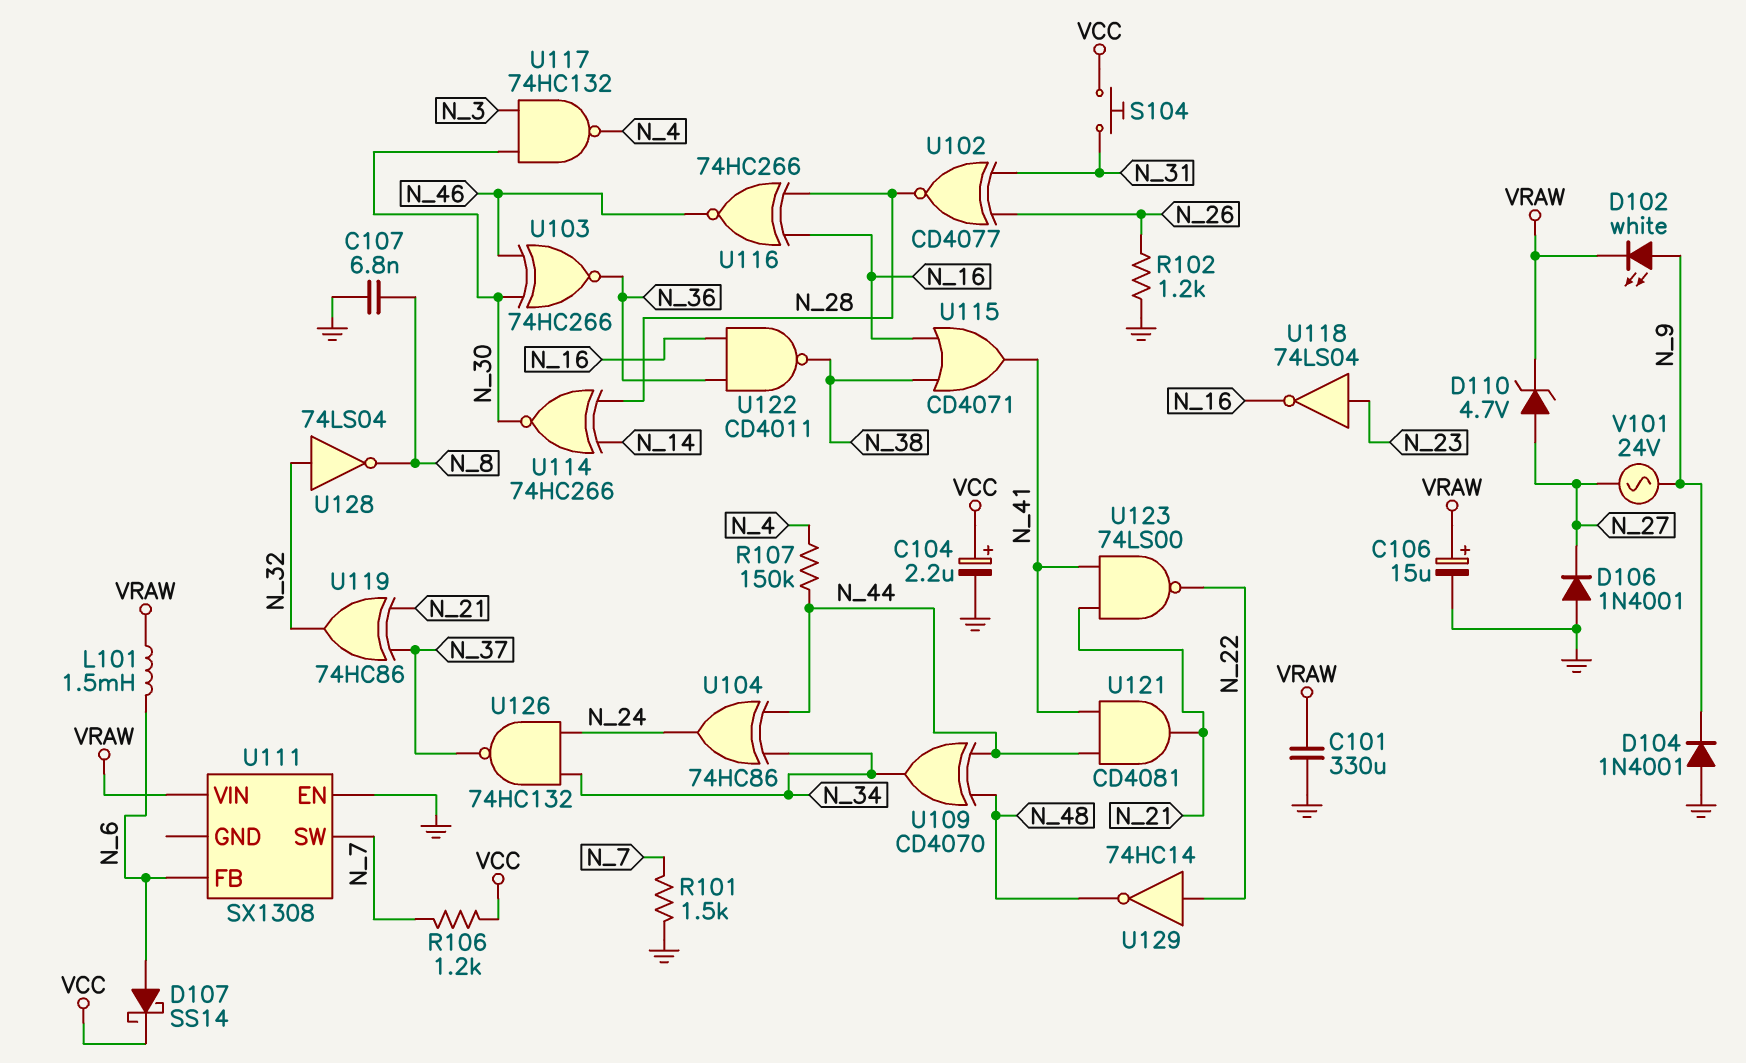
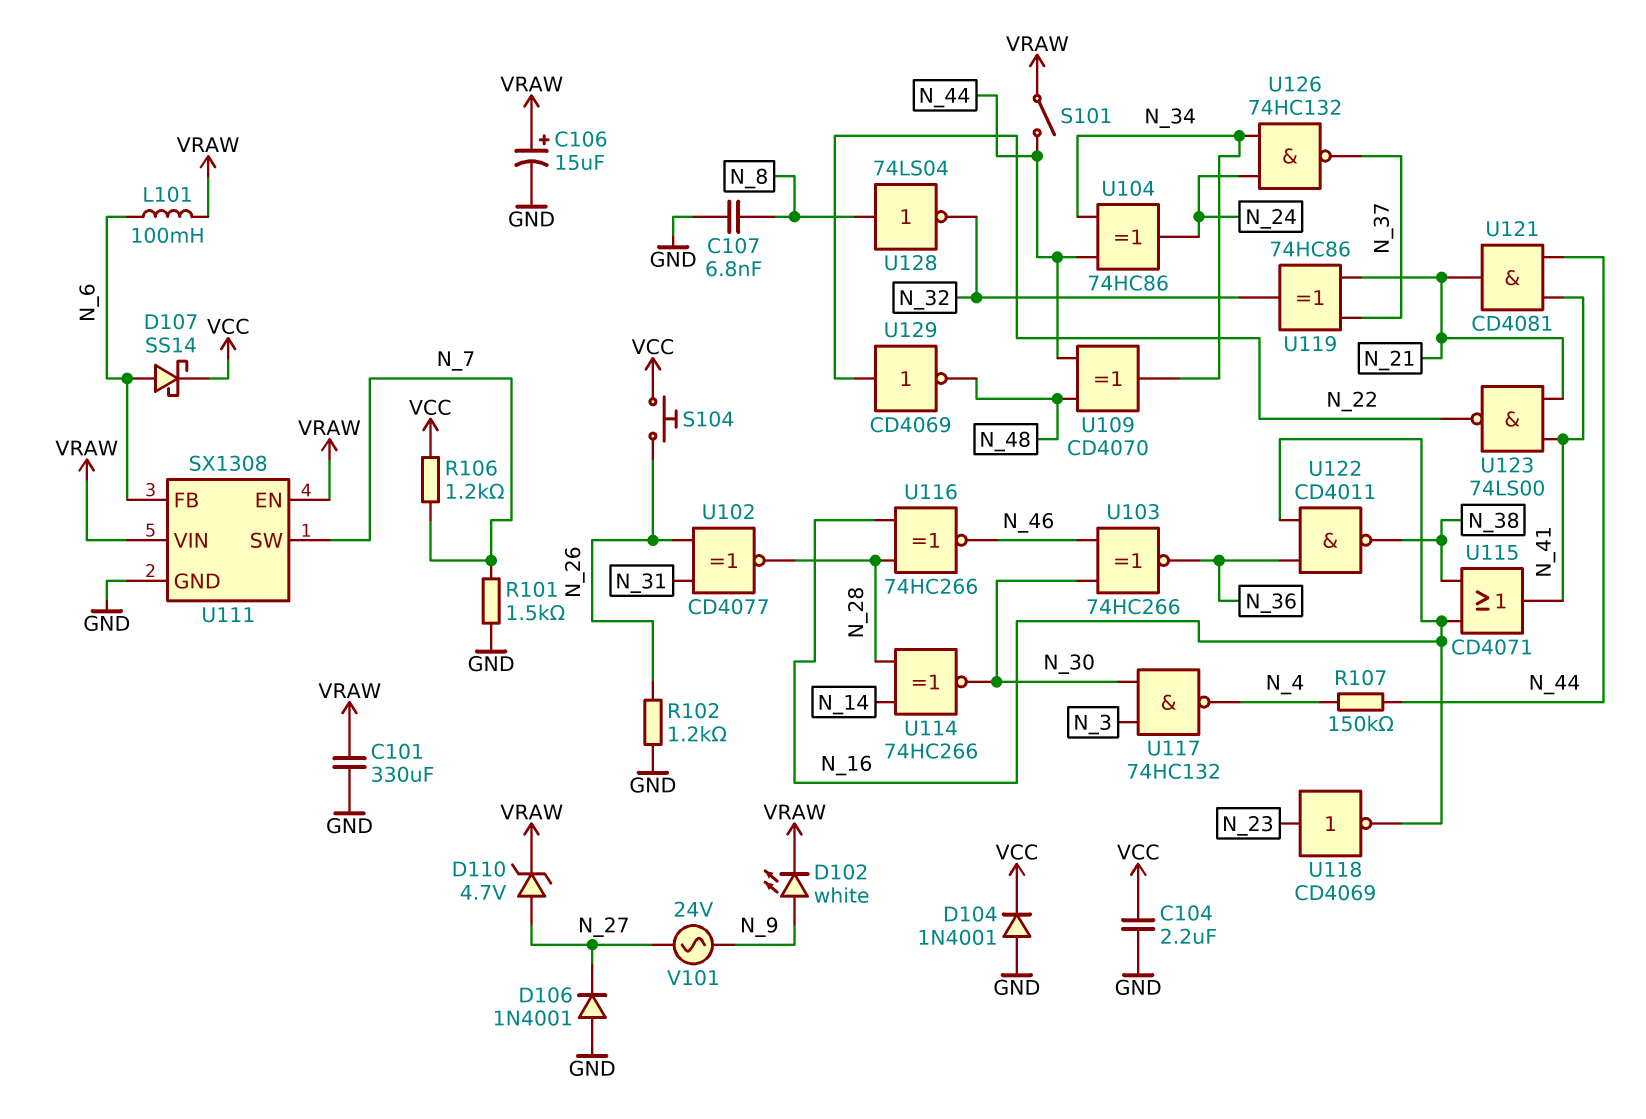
C104: 2.2uF (plus VCC, minus GND) -> 2.2uF (GND, VCC)
D104: diode 1N4001 (A GND, K N_9) -> diode 1N4001 (A GND, K VCC)
L101: 1.5mH (N_6, VRAW) -> 100mH (N_6, VRAW)
S101: none -> switch (N_44, VRAW)
S104: button (N_31, VCC) -> button (N_26, VCC)
U111 pin EN: GND -> VRAW
U111 pin GND: none -> GND
U118: NOT 74LS04 (in N_23, out N_16) -> NOT CD4069 (in N_23, out N_16)
U128: NOT 74LS04 (in N_32, out N_8) -> NOT 74LS04 (in N_8, out N_32)
U129: NOT 74HC14 (in N_22, out N_48) -> NOT CD4069 (in N_22, out N_48)

